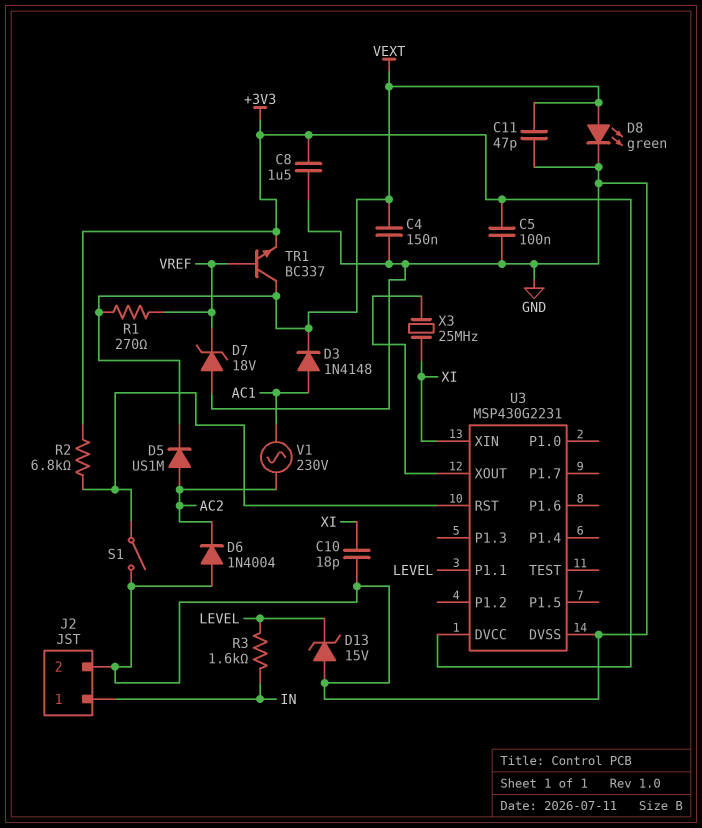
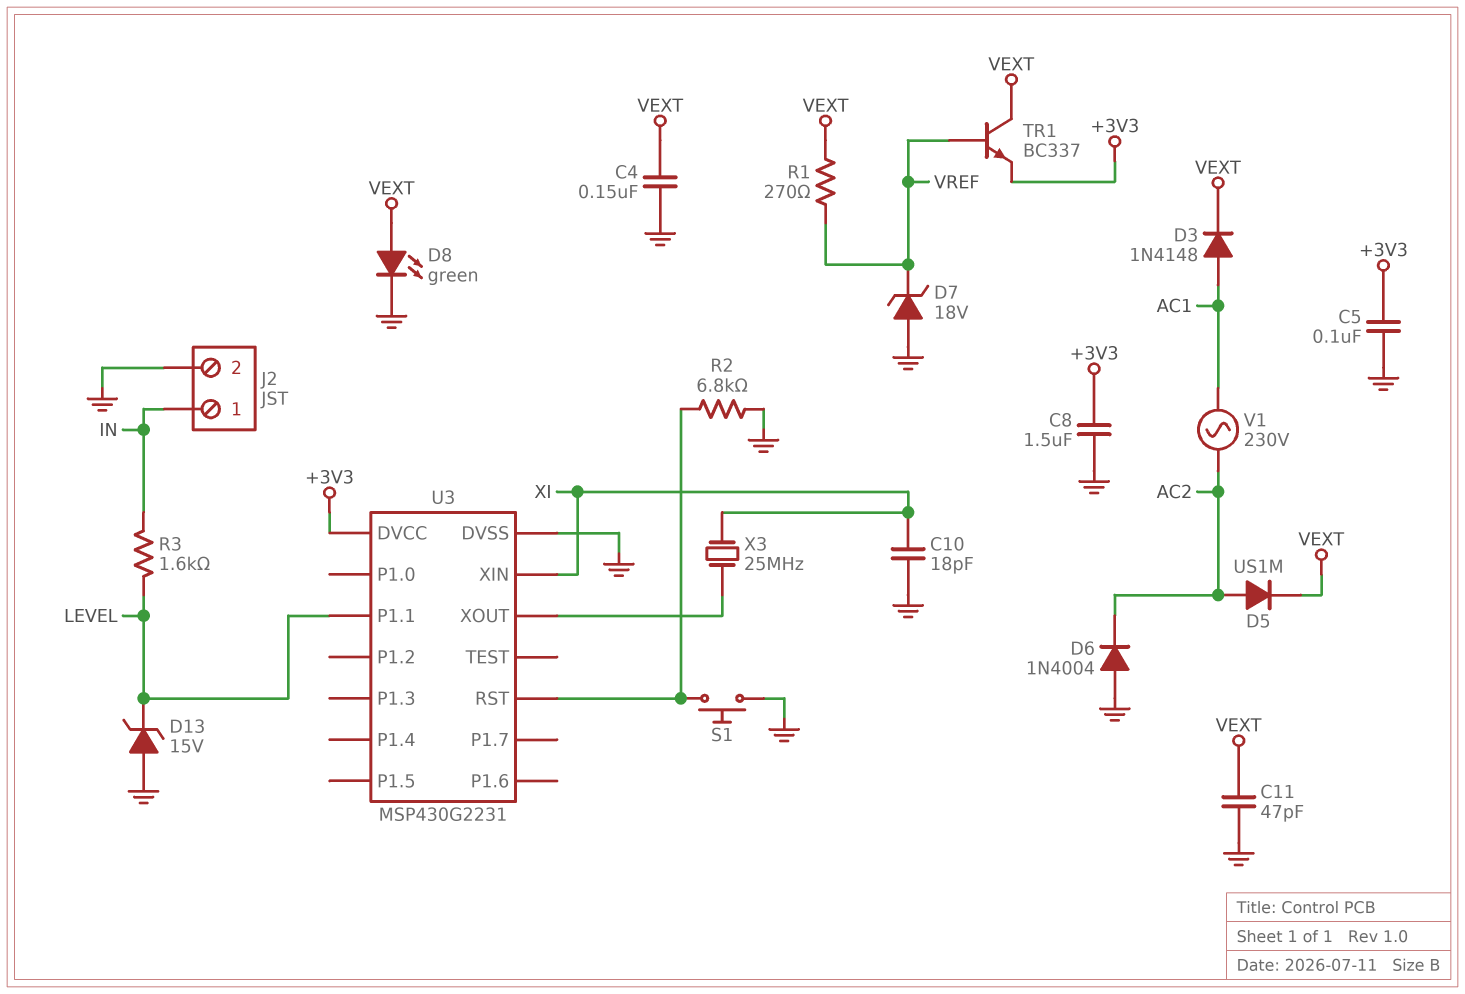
R2: 6.8k (+3V3, U3/RST) -> 6.8k (GND, U3/RST)
S1: switch (GND, U3/RST) -> button (GND, U3/RST)

